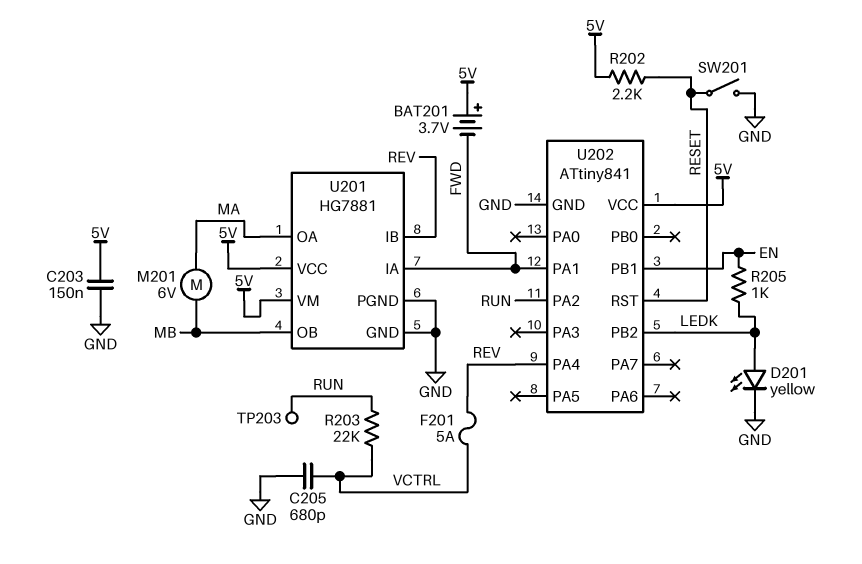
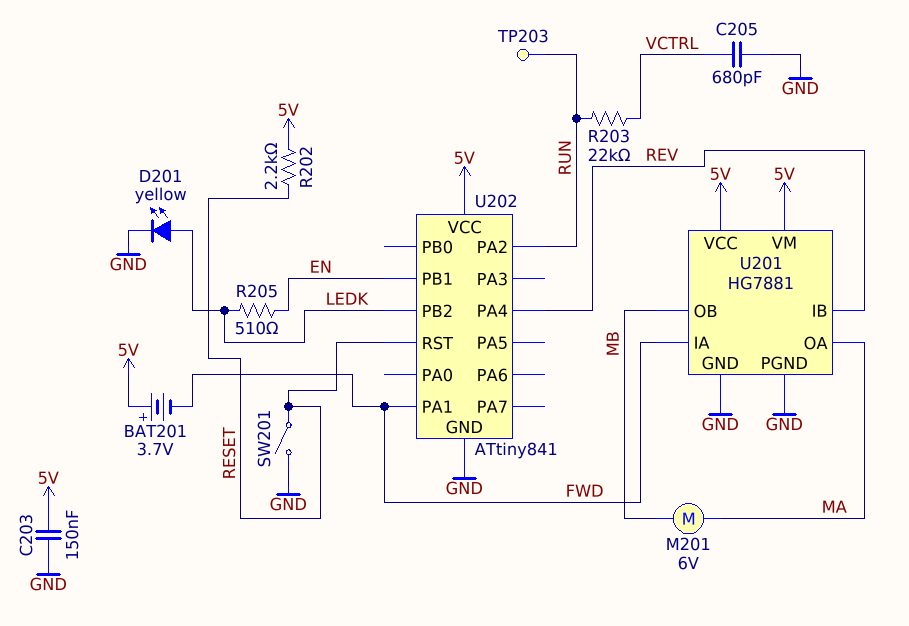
F201: 5A (REV, VCTRL) -> none
R205: 1k (EN, LEDK) -> 510 (EN, LEDK)

